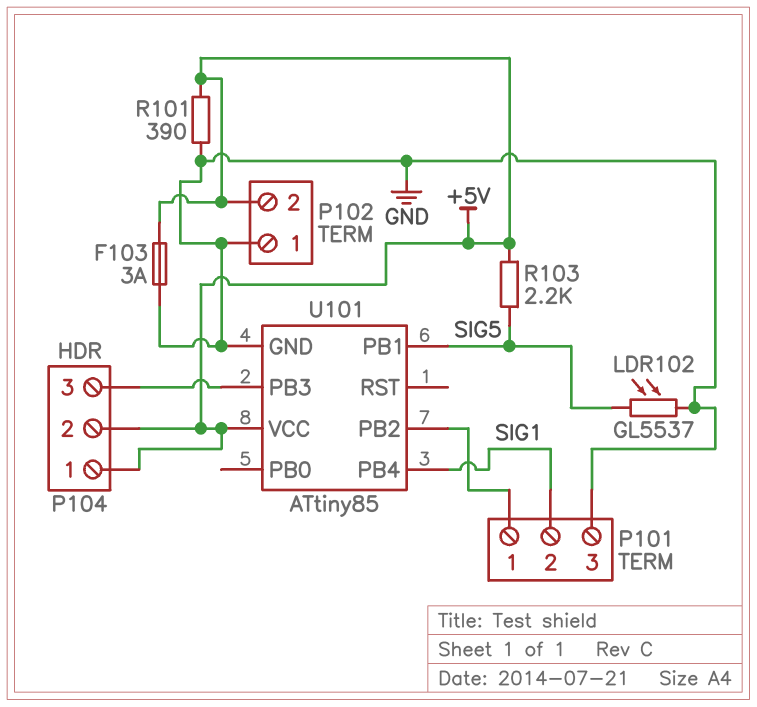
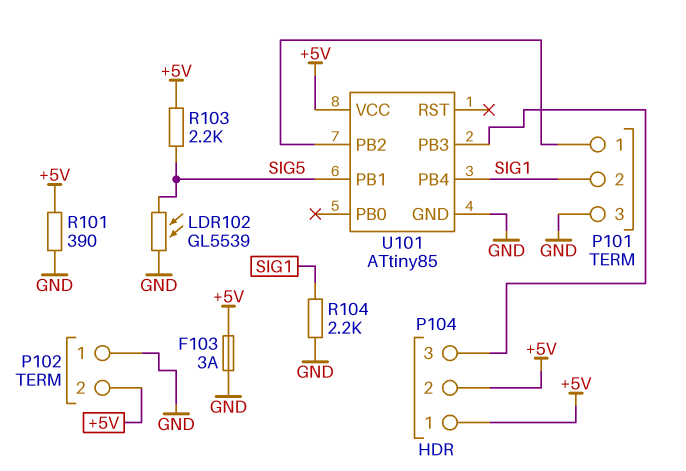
LDR102: GL5537 (GND, SIG5) -> GL5539 (GND, SIG5)
R104: none -> 2.2k (GND, SIG1)

